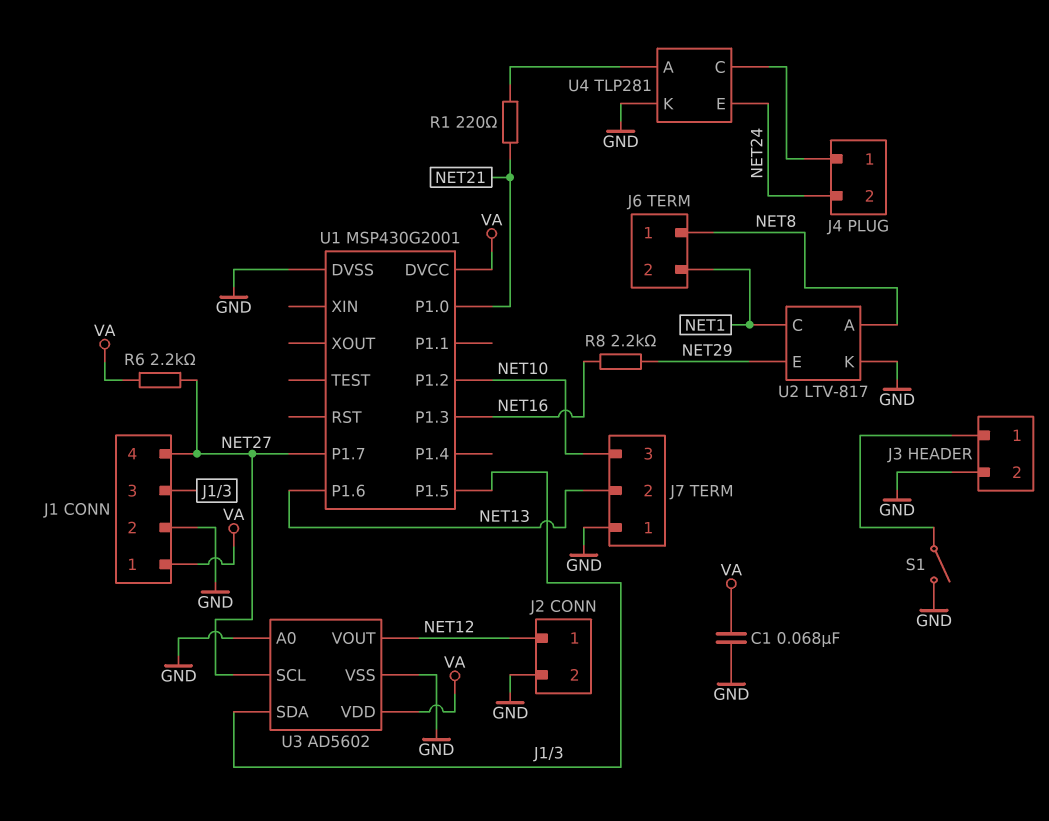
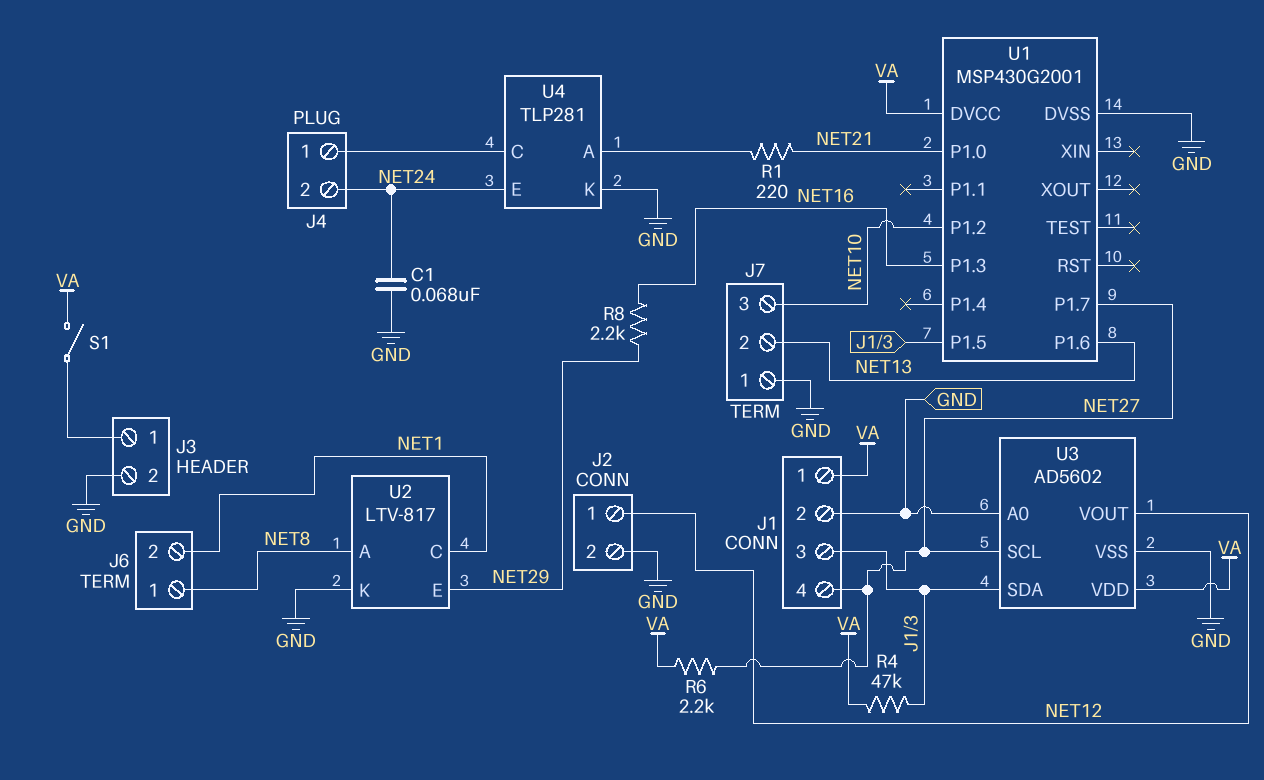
C1: 68nF (GND, VA) -> 68nF (GND, NET24)
R4: none -> 47k (J1/3, VA)
S1: switch (GND, J3/1) -> switch (J3/1, VA)

